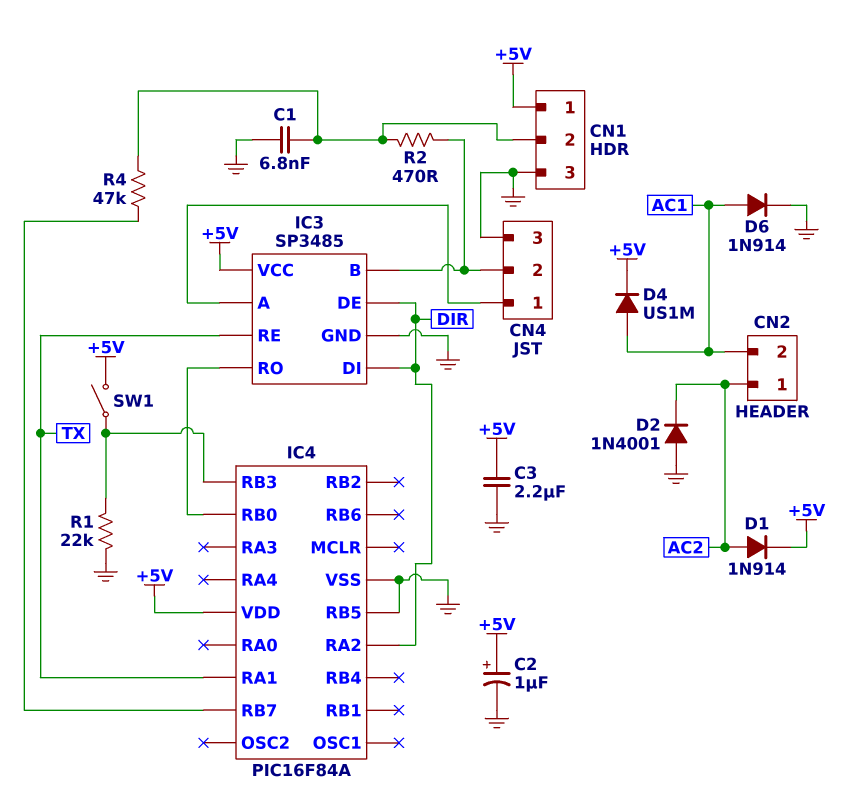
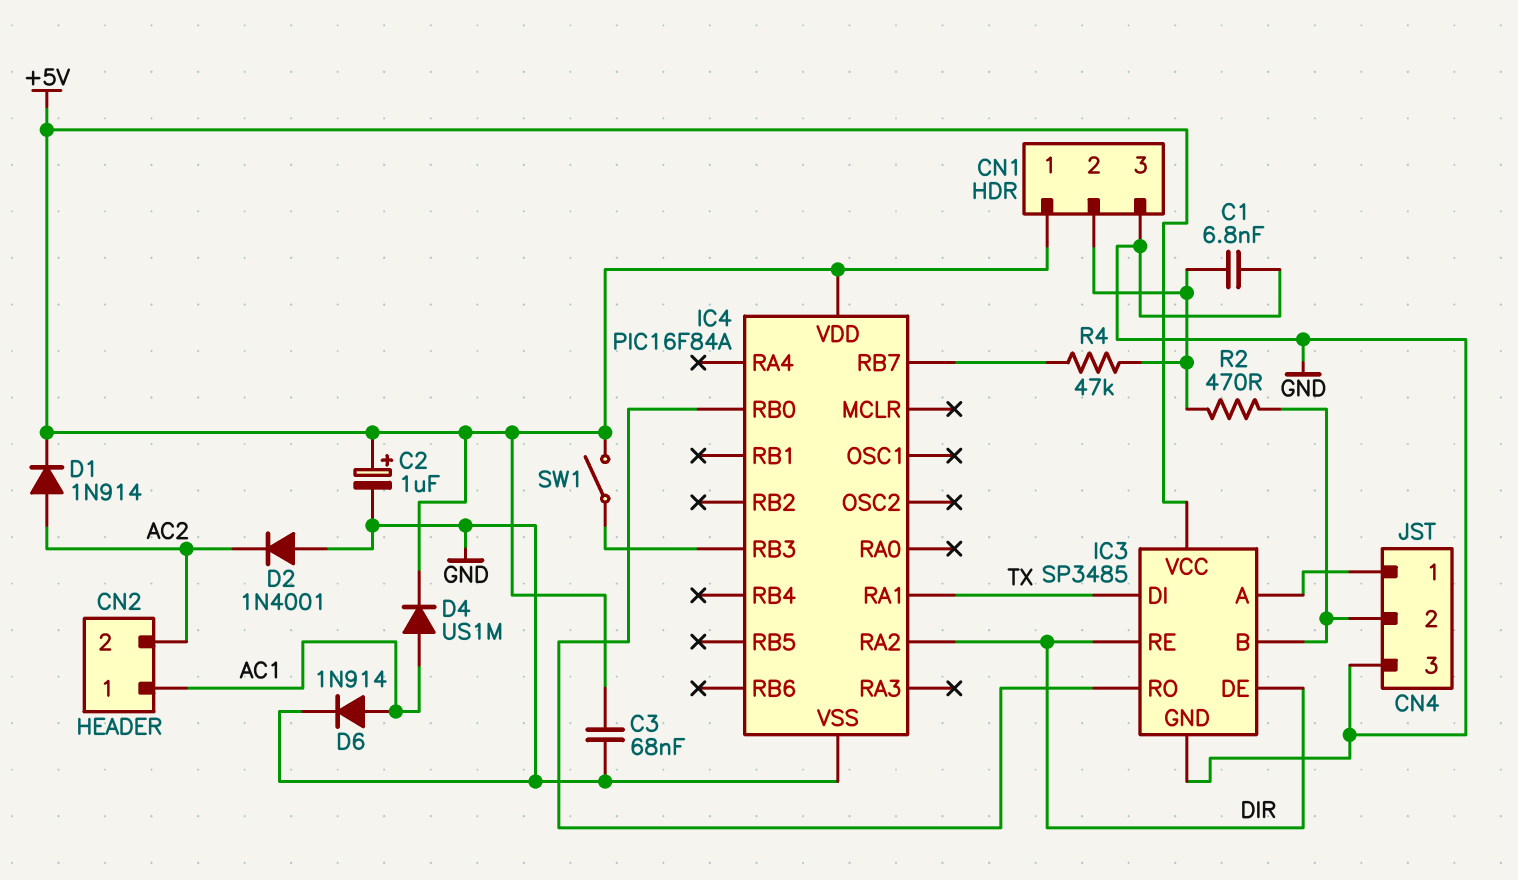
C3: 2.2uF (+5V, GND) -> 68nF (+5V, GND)
CN2 pin 1: AC2 -> AC1
CN2 pin 2: AC1 -> AC2
IC3 pin DI: DIR -> TX
IC3 pin RE: TX -> DIR
IC4 pin RB5: GND -> none
R1: 22k (GND, IC4/RB3) -> none

